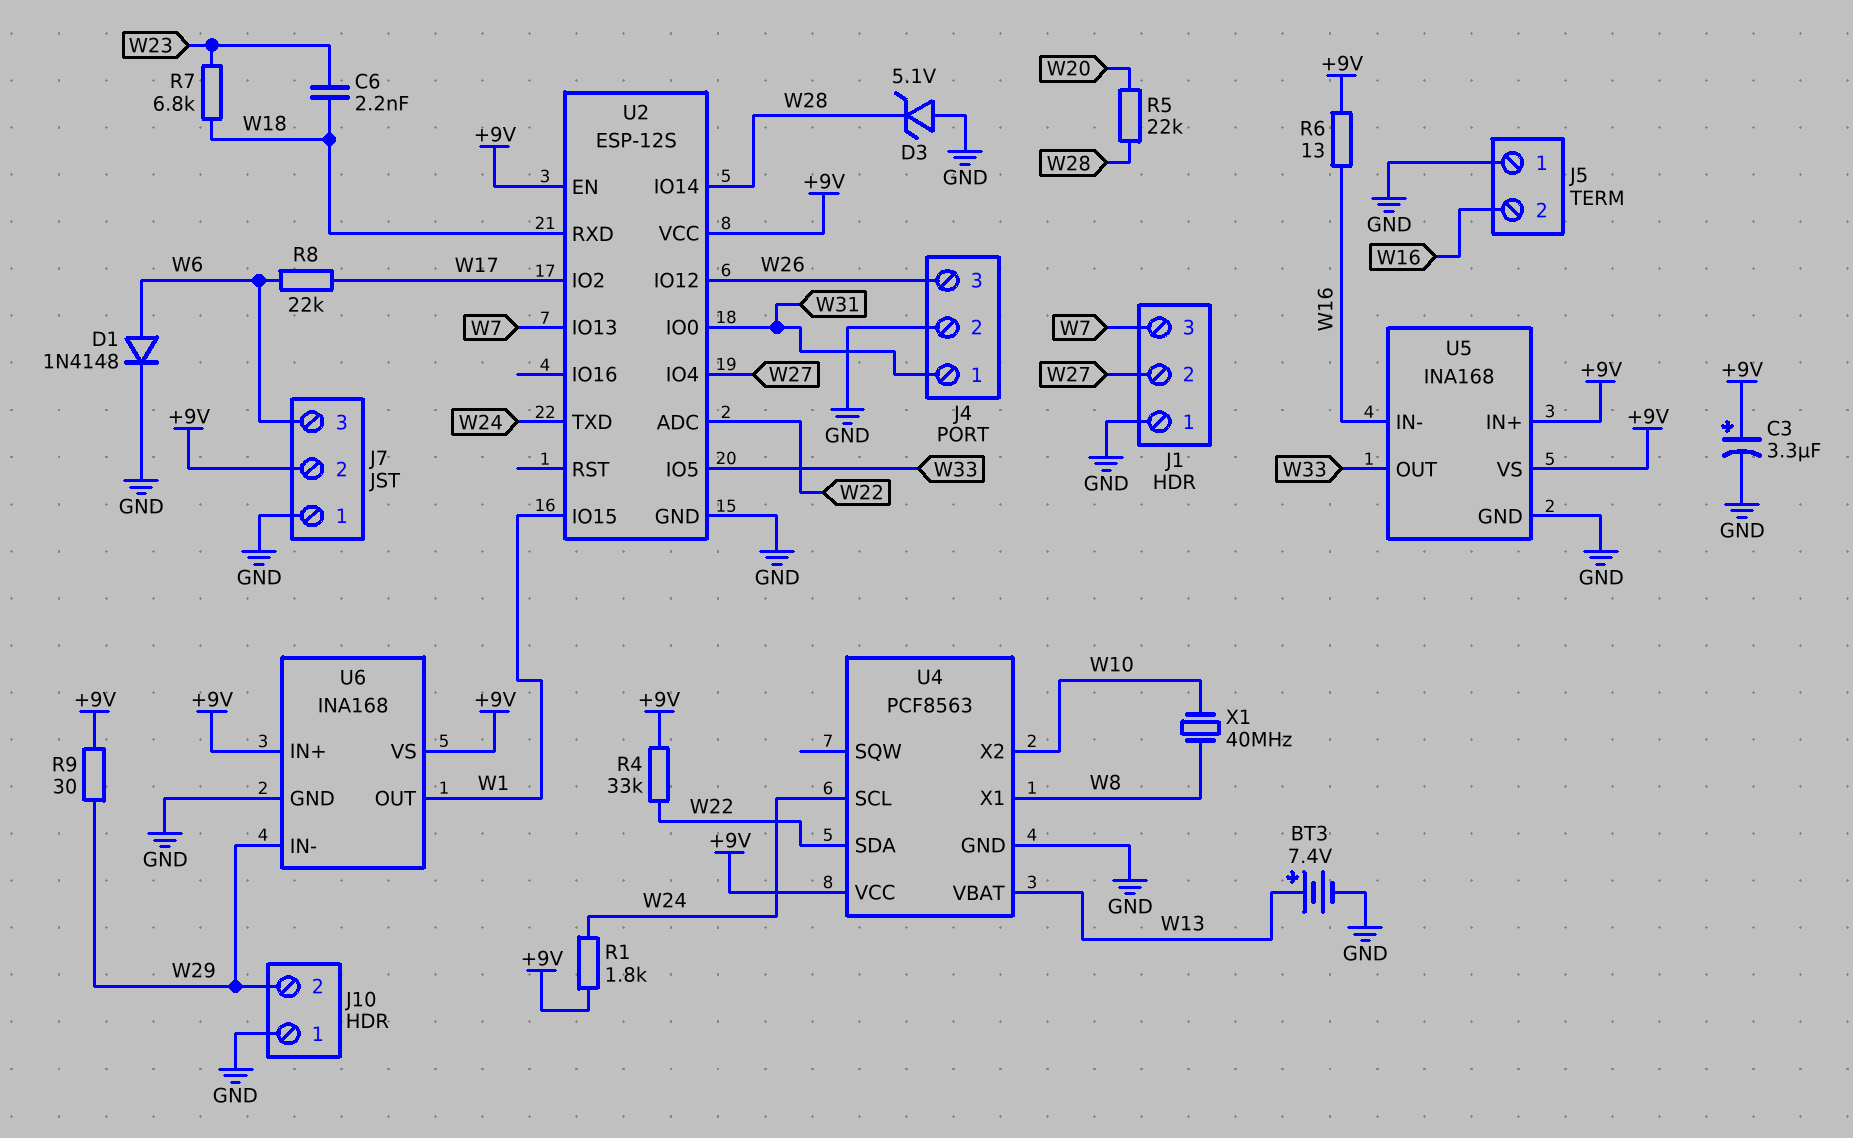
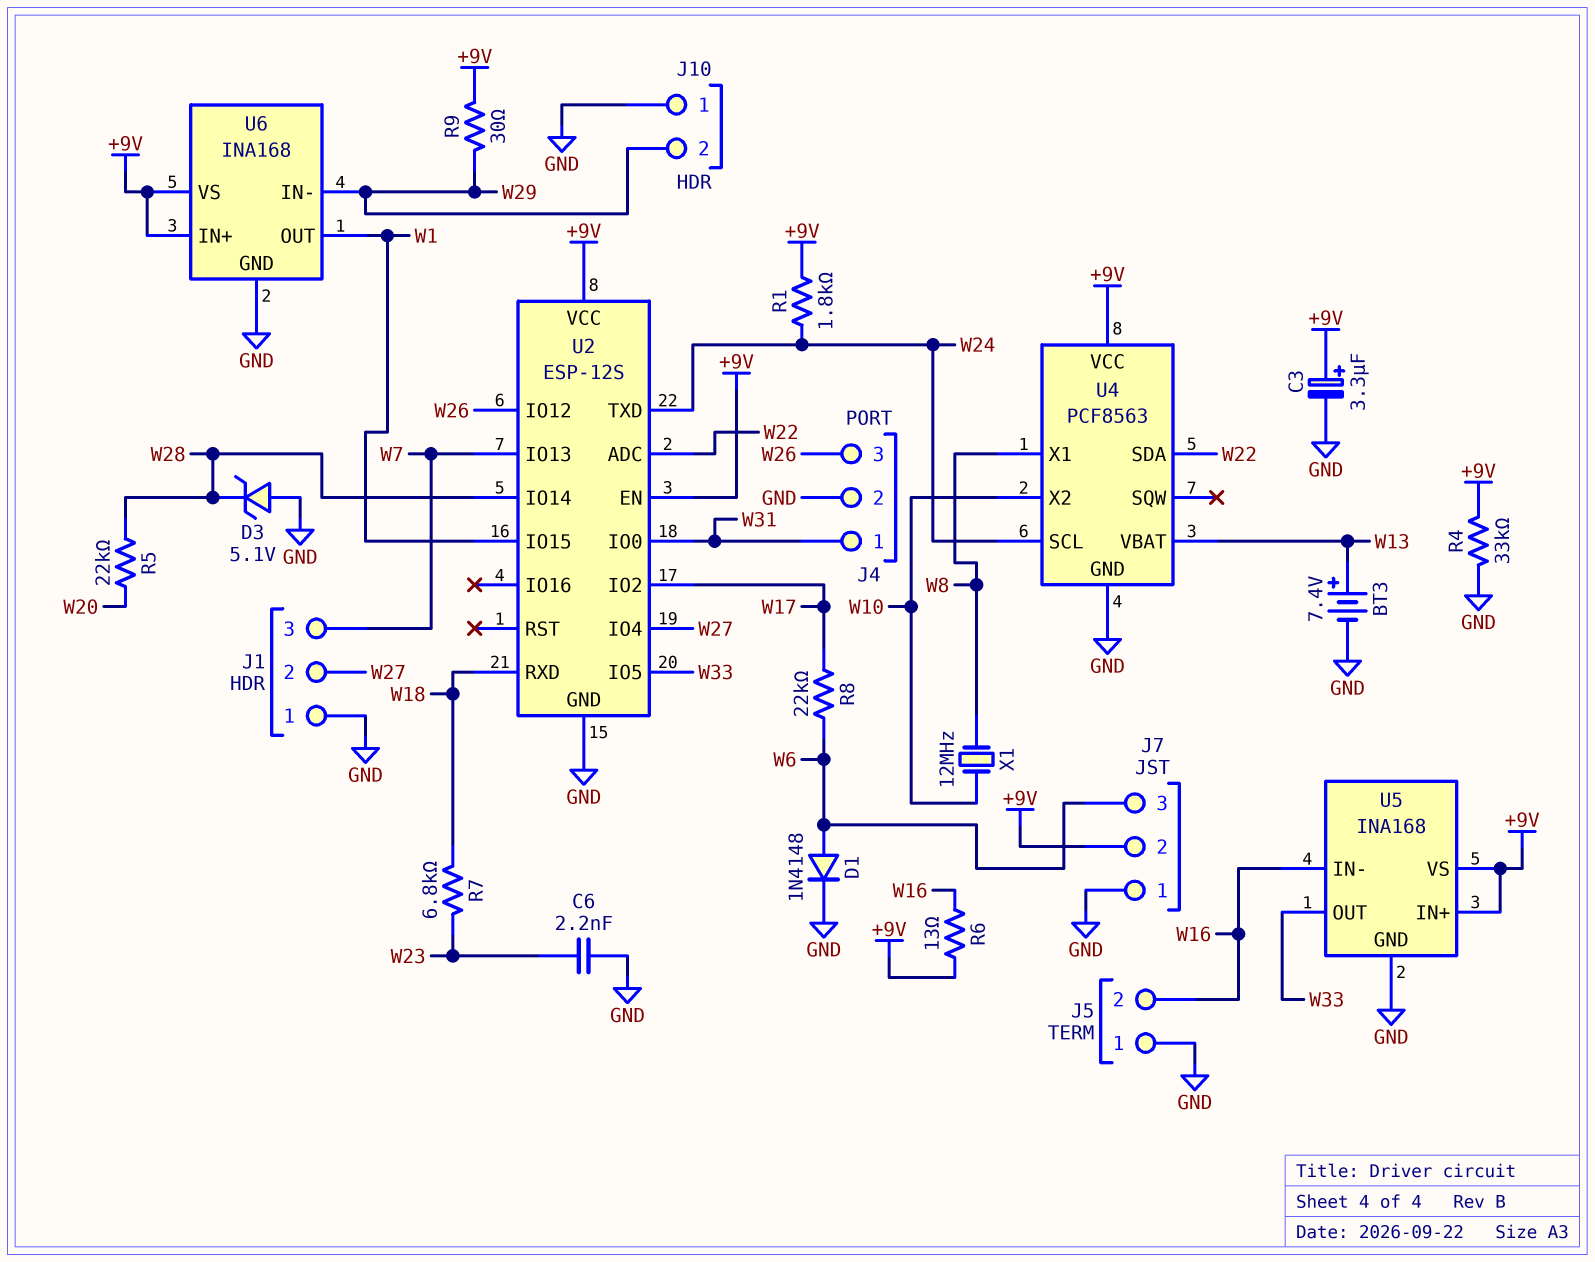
C6: 2.2nF (W18, W23) -> 2.2nF (GND, W23)
R4: 33k (+9V, W22) -> 33k (+9V, GND)
X1: 40MHz (W8, W10) -> 12MHz (W8, W10)

